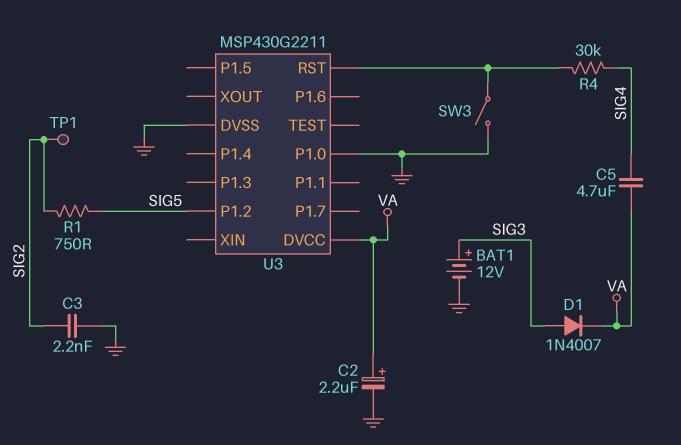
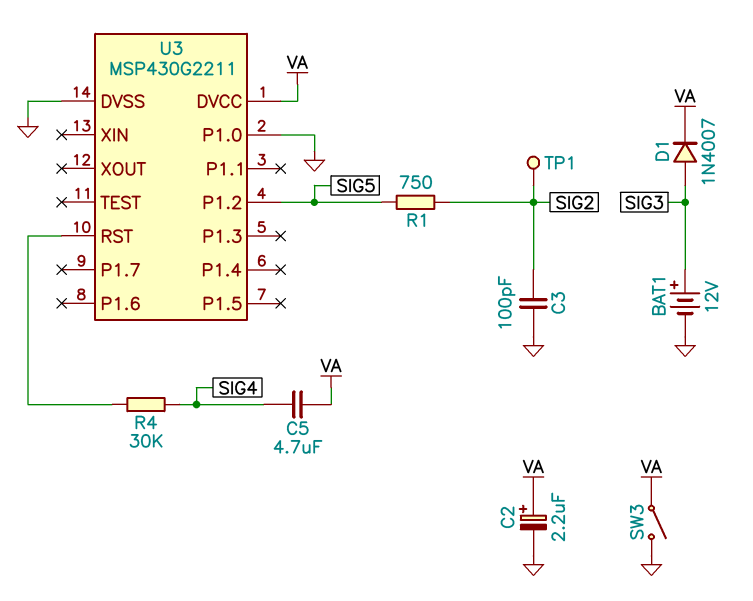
C3: 2.2nF (GND, SIG2) -> 100pF (GND, SIG2)
SW3: switch (GND, U3/RST) -> switch (GND, VA)

